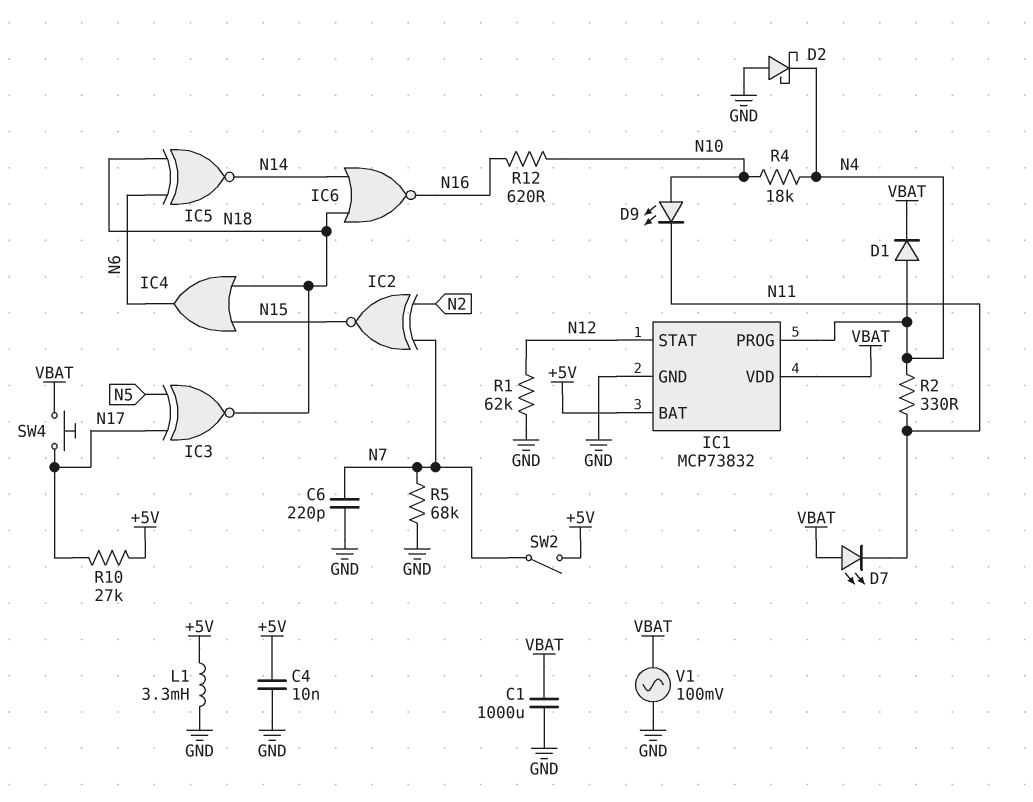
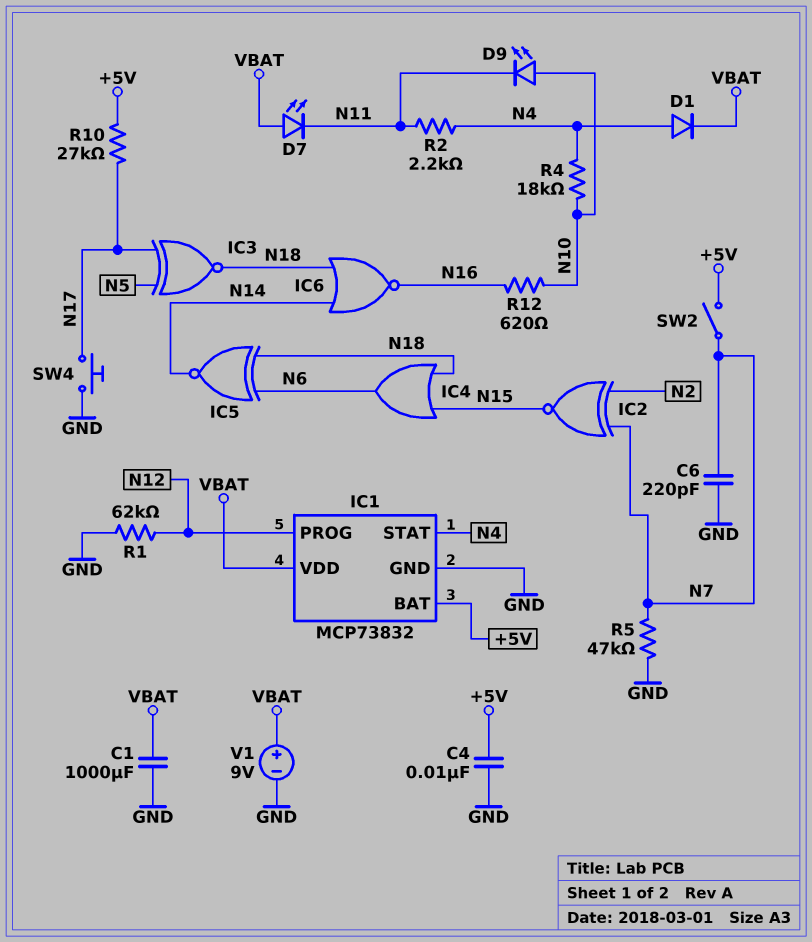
D2: schottky (A GND, K N4) -> none
IC1 pin PROG: N4 -> N12
IC1 pin STAT: N12 -> N4
L1: 3.3mH (+5V, GND) -> none
R2: 330 (N4, N11) -> 2.2k (N4, N11)
R5: 68k (GND, N7) -> 47k (GND, N7)
SW4: button (N17, VBAT) -> button (GND, N17)
V1: AC 100mV (GND, VBAT) -> 9V (plus VBAT, minus GND)

